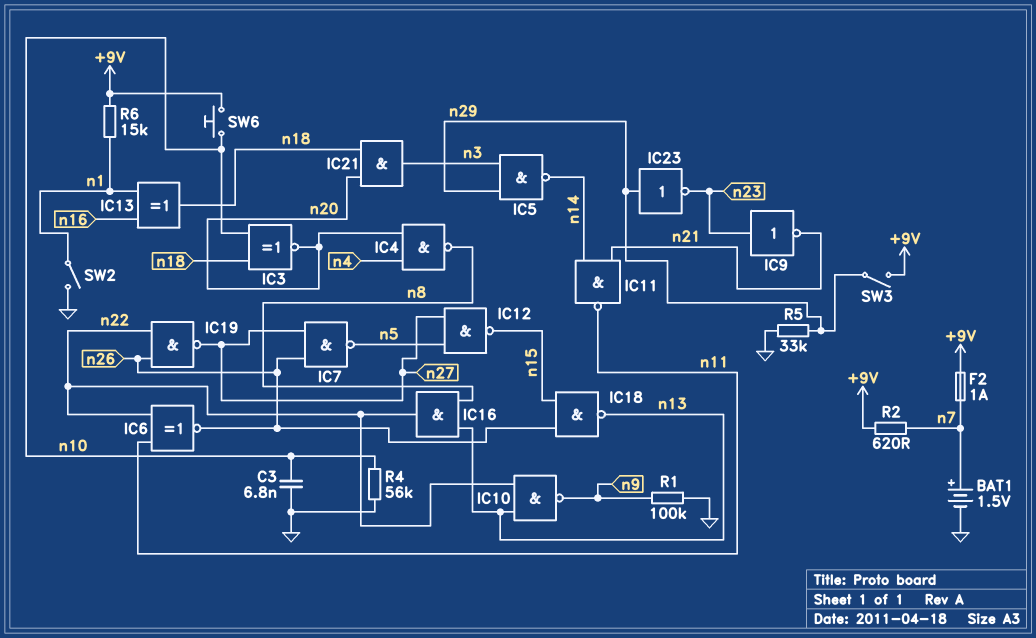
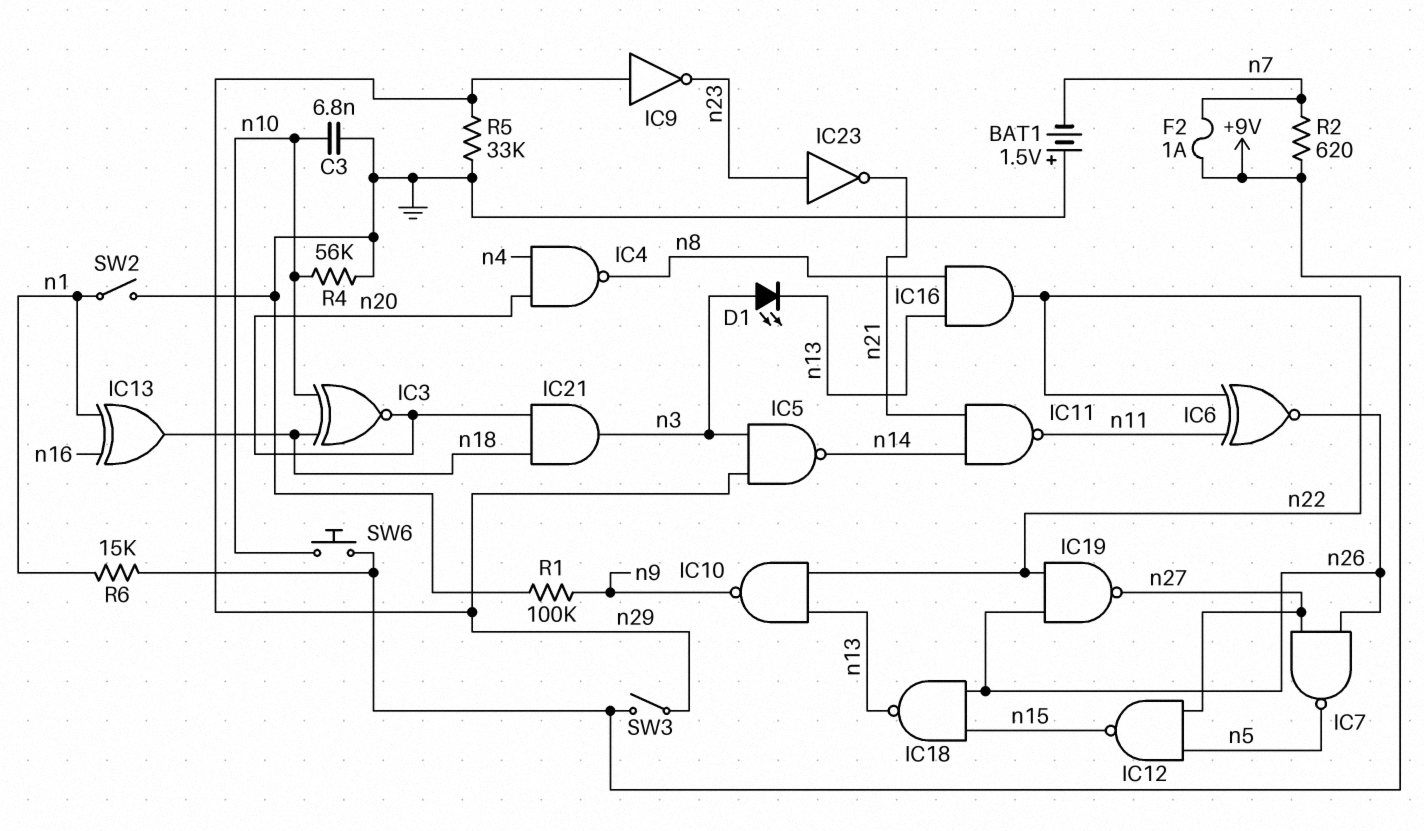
BAT1: 1.5V (plus n7, minus GND) -> 1.5V (plus GND, minus n7)
D1: none -> LED (A n3, K n13)
IC9: NOT (in n23, out n21) -> NOT (in n29, out n23)
IC23: NOT (in n29, out n23) -> NOT (in n23, out n21)

